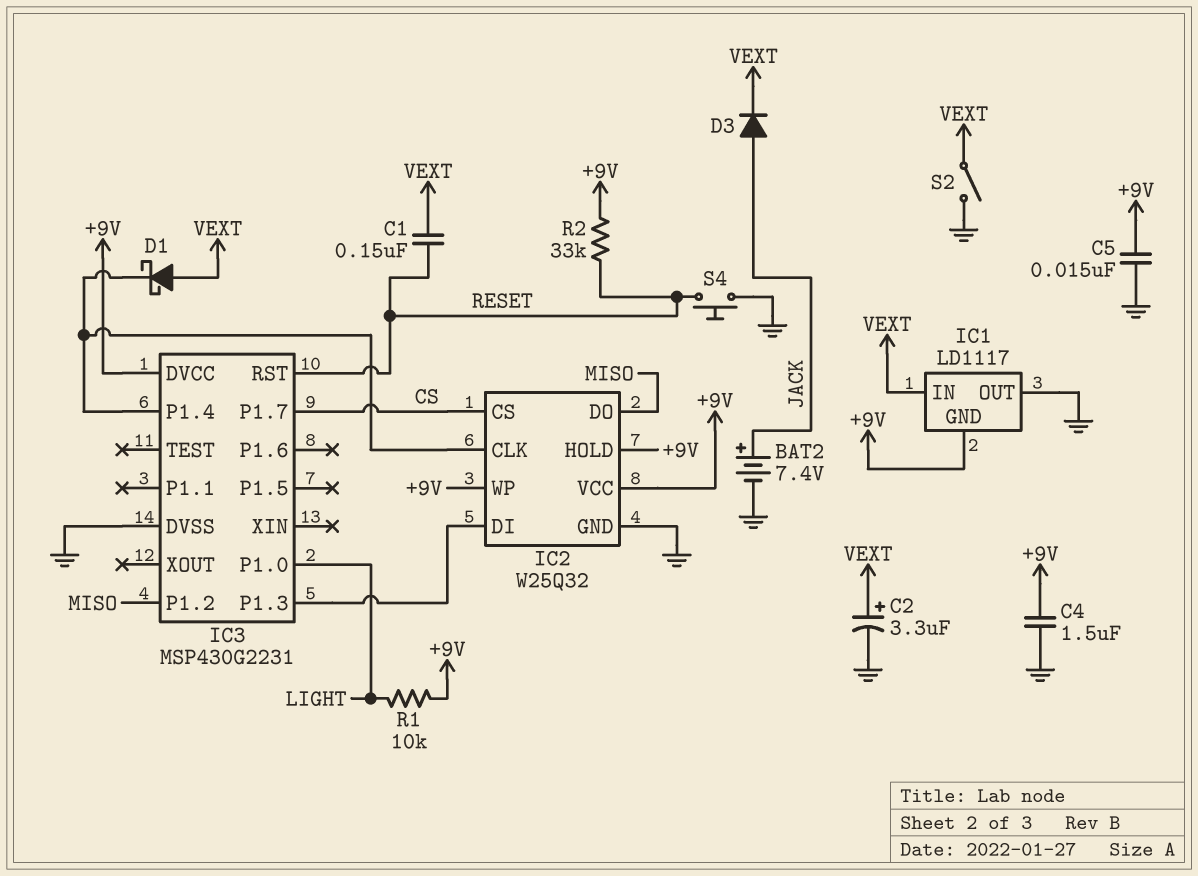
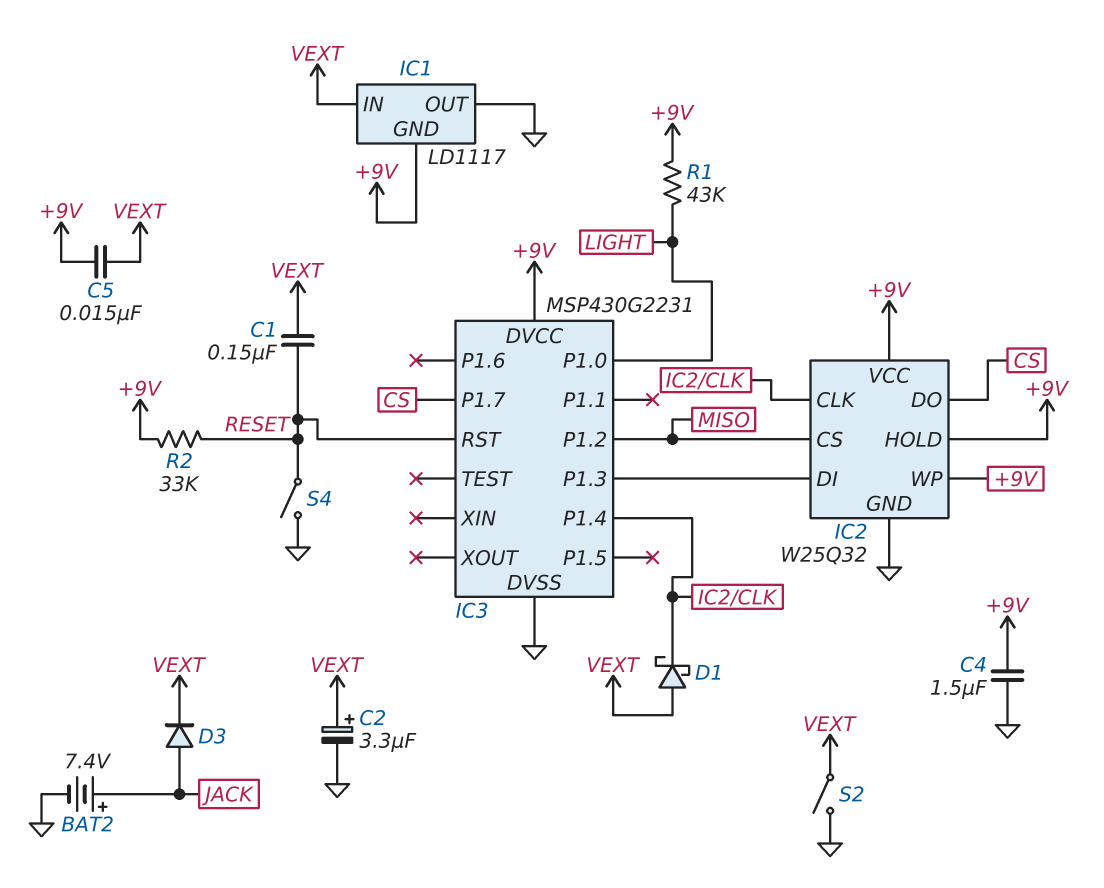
C5: 15nF (+9V, GND) -> 15nF (+9V, VEXT)
IC2 pin CS: CS -> MISO
IC2 pin DO: MISO -> CS
R1: 10k (+9V, LIGHT) -> 43k (+9V, LIGHT)
S4: button (GND, RESET) -> switch (GND, RESET)

